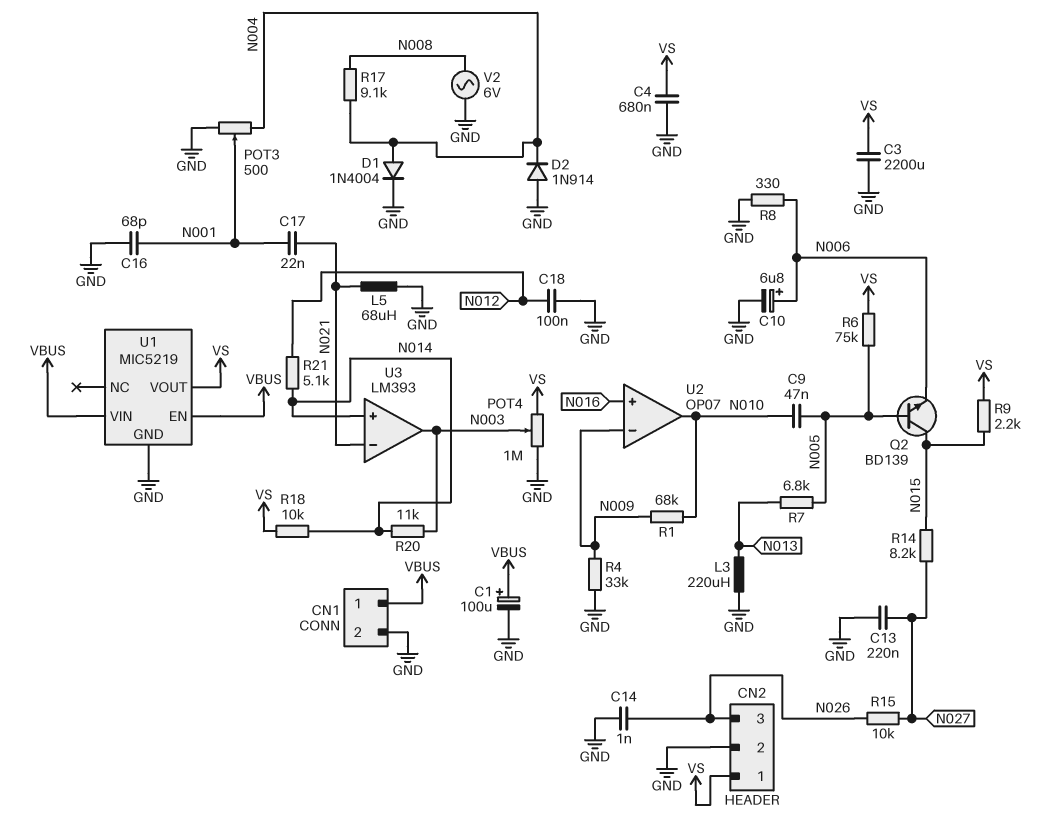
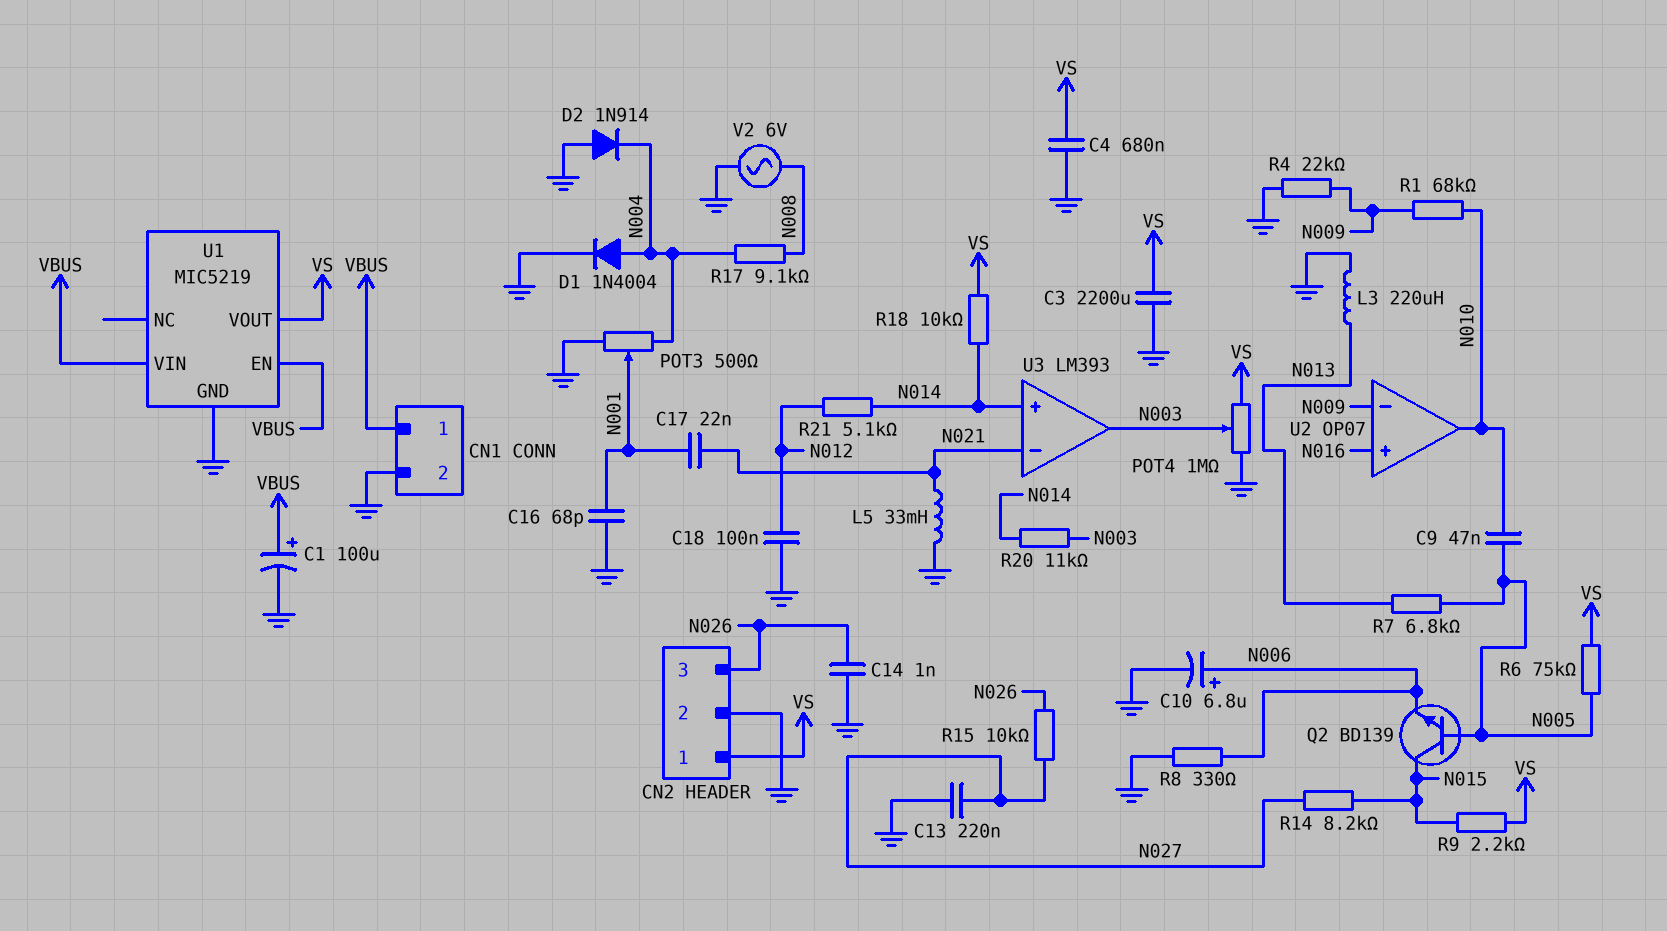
L5: 68uH (GND, N021) -> 33mH (GND, N021)
R4: 33k (GND, N009) -> 22k (GND, N009)

